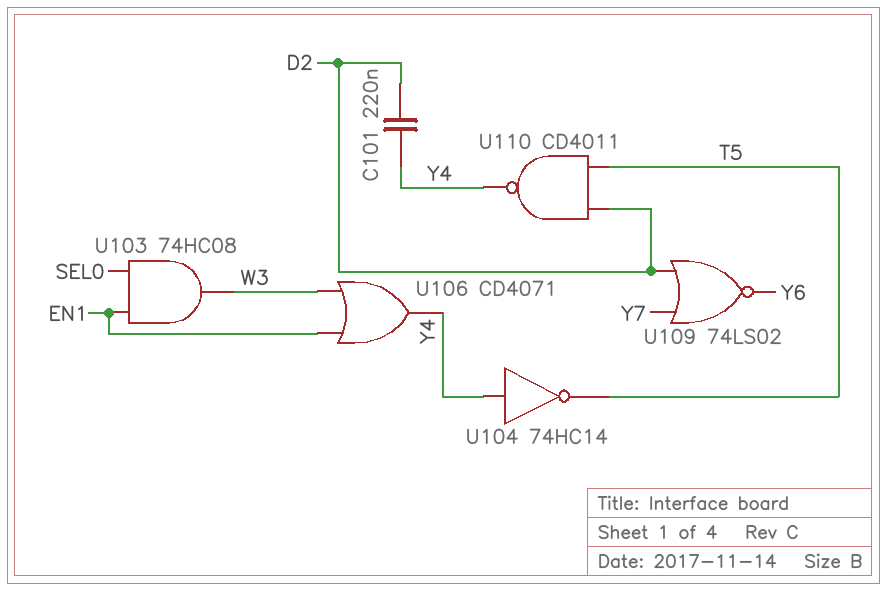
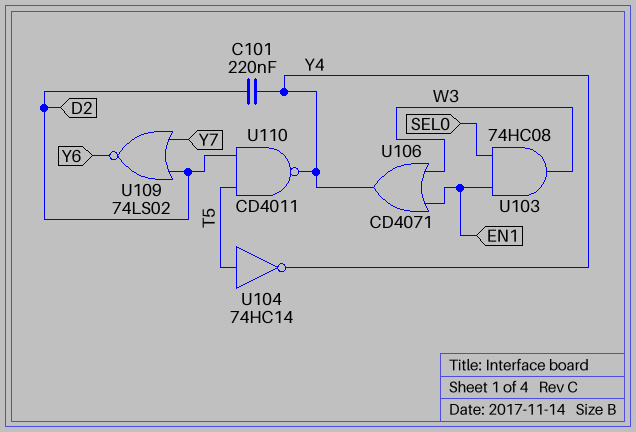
U104: NOT 74HC14 (in Y4, out T5) -> NOT 74HC14 (in T5, out Y4)

